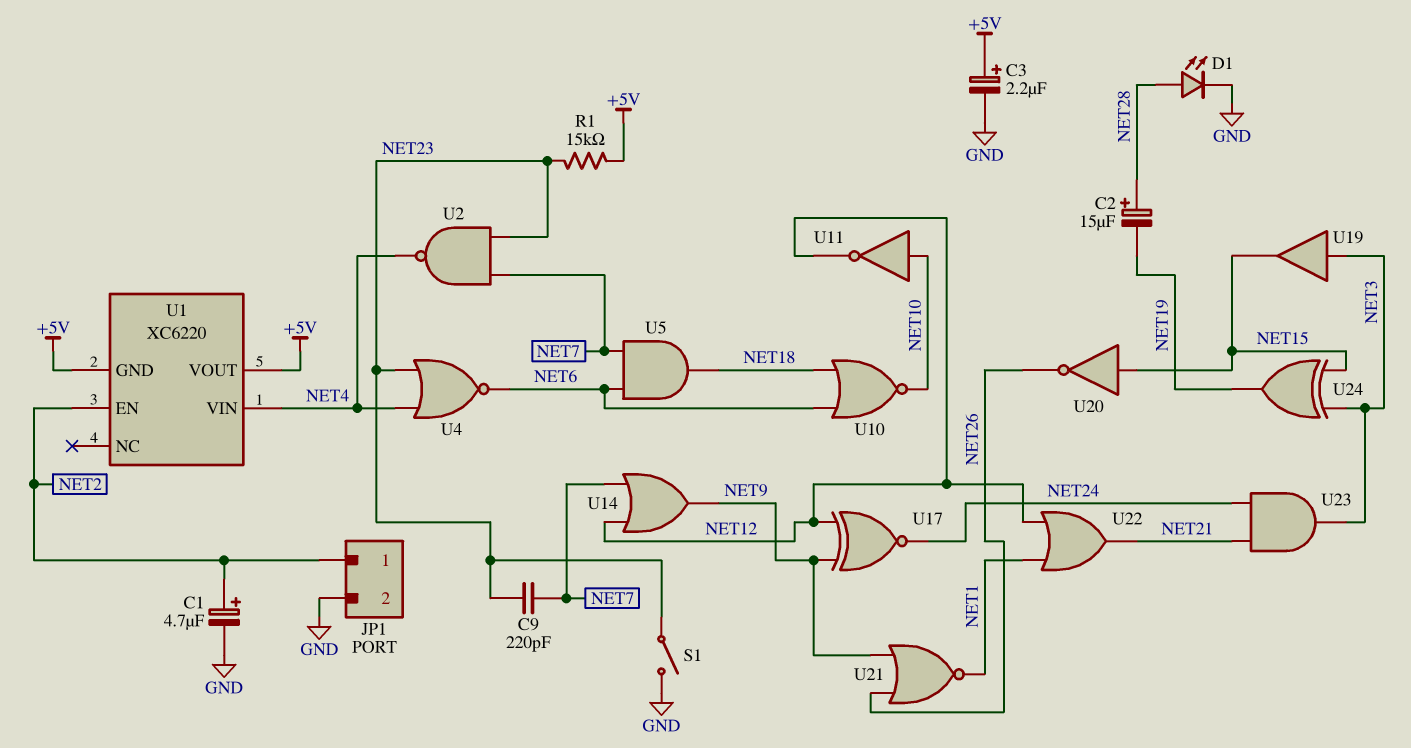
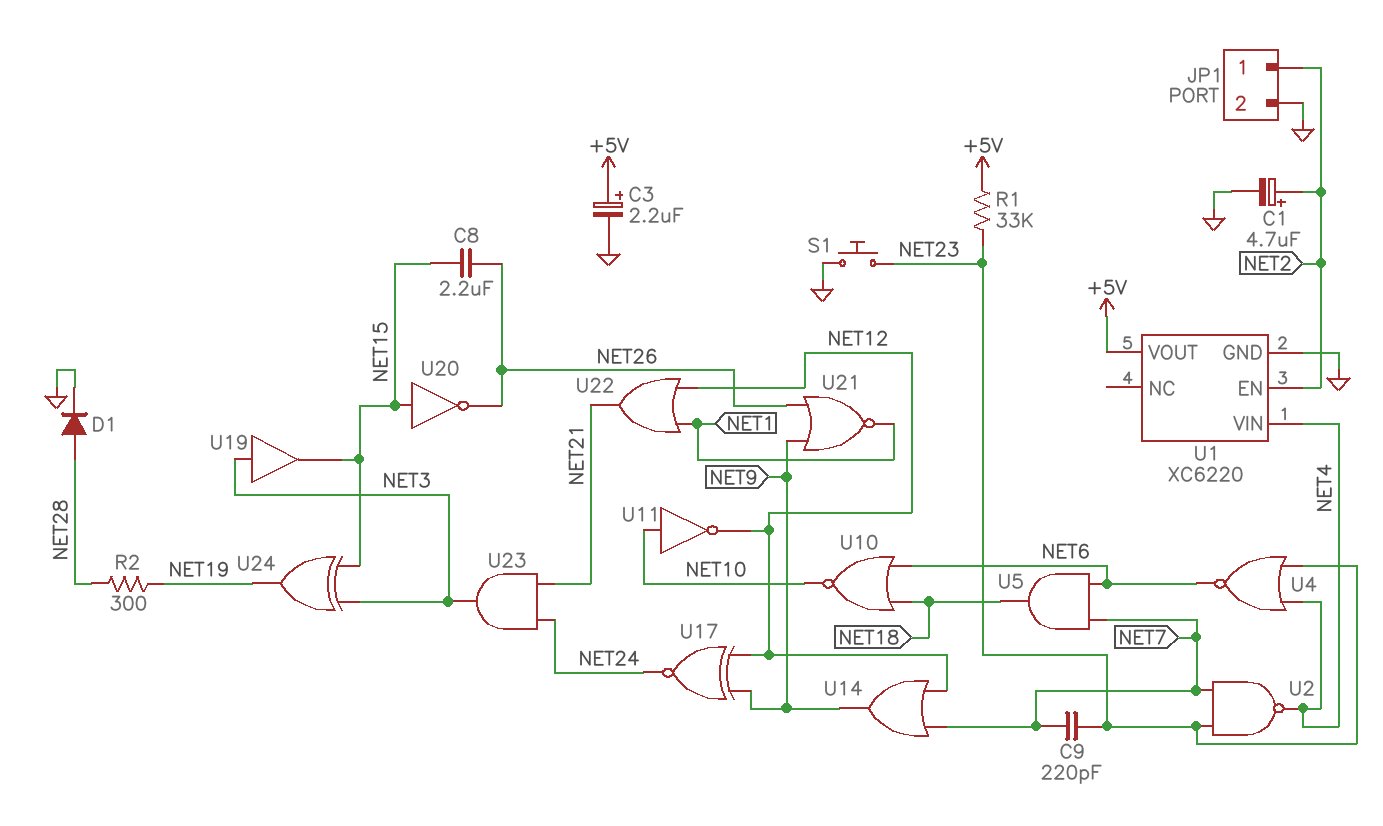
C2: 15uF (plus NET28, minus NET19) -> none
C8: none -> 2.2uF (NET15, NET26)
D1: LED (A NET28, K GND) -> diode (A NET28, K GND)
R1: 15k (+5V, NET23) -> 33k (+5V, NET23)
R2: none -> 300 (NET19, NET28)
S1: switch (GND, NET23) -> button (GND, NET23)
U1 pin GND: +5V -> GND

